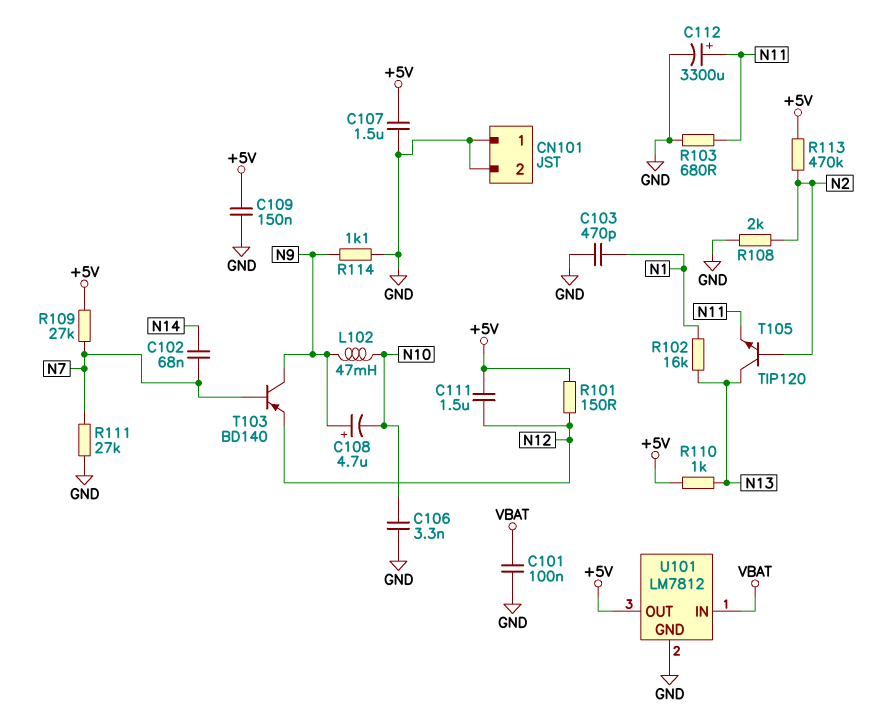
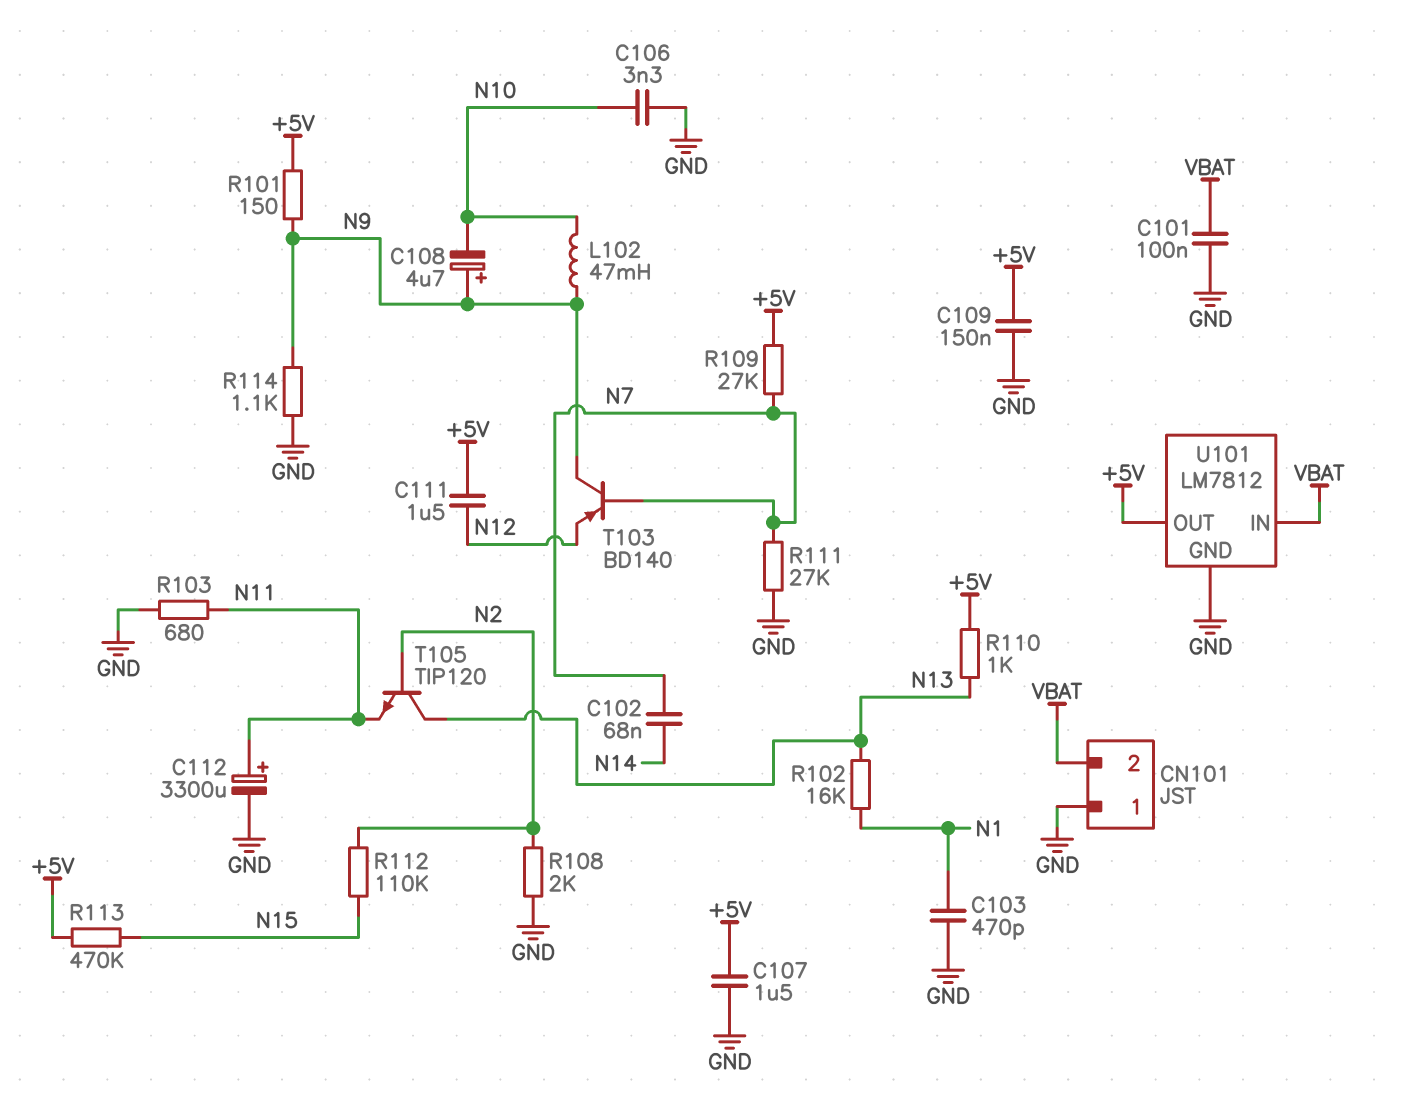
CN101 pin 2: GND -> VBAT
R101: 150 (+5V, N12) -> 150 (+5V, N9)
R112: none -> 110k (N2, N15)
R113: 470k (+5V, N2) -> 470k (+5V, N15)

